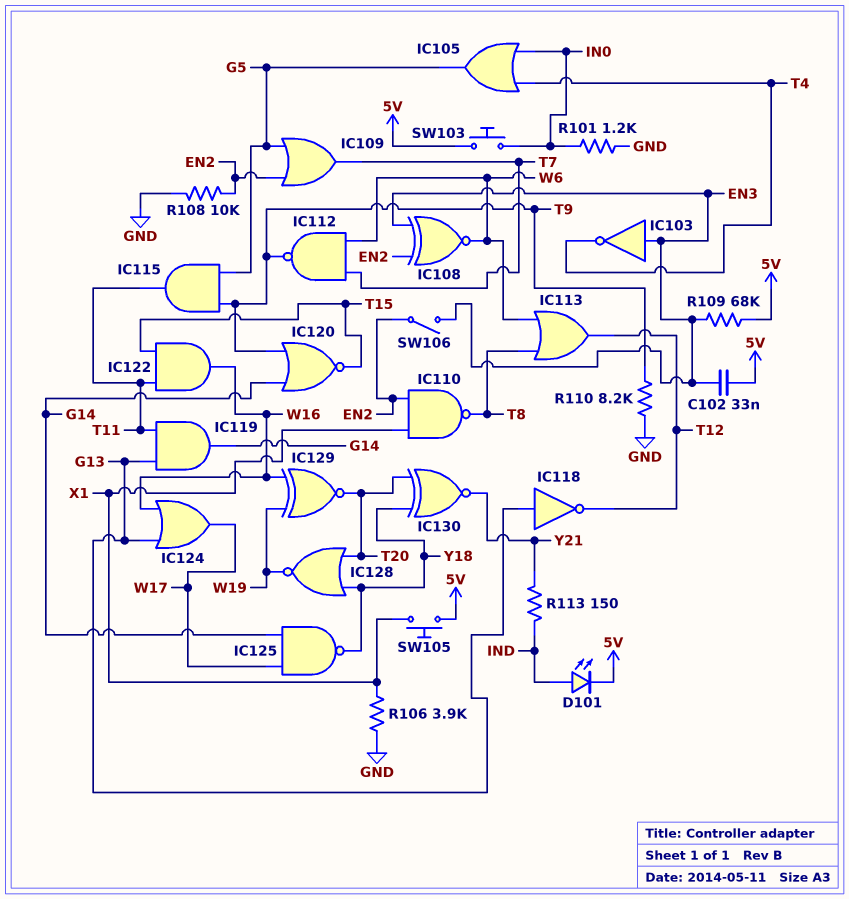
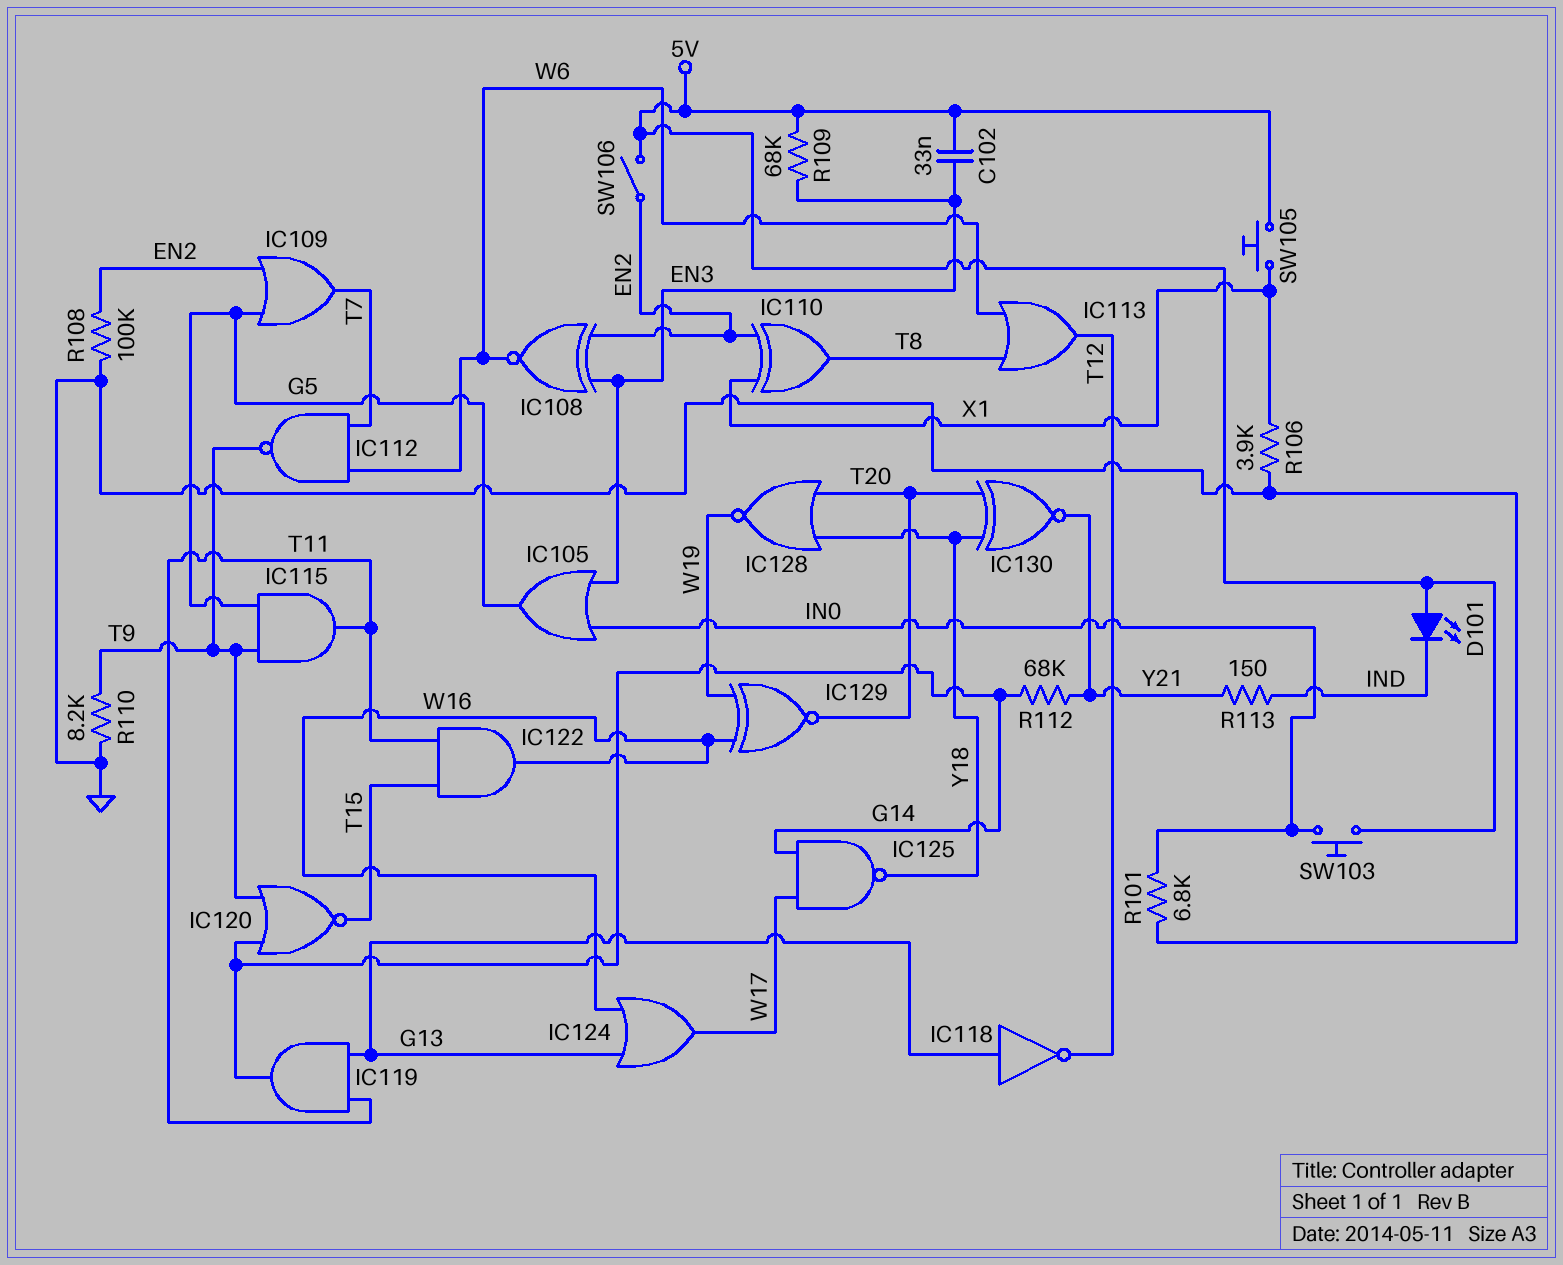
D101: LED (A IND, K 5V) -> LED (A 5V, K IND)
IC103: NOT (in EN3, out T4) -> none
IC105: OR (in IN0, in T4, out G5) -> OR (in EN3, in IN0, out G5)
IC110: NAND (in EN2, in X1, out T8) -> XOR (in EN2, in X1, out T8)
R101: 1.2k (GND, IN0) -> 6.8k (GND, IN0)
R108: 10k (EN2, GND) -> 100k (EN2, GND)
R112: none -> 68k (G14, Y21)
SW106: switch (EN2, EN3) -> switch (5V, EN2)

